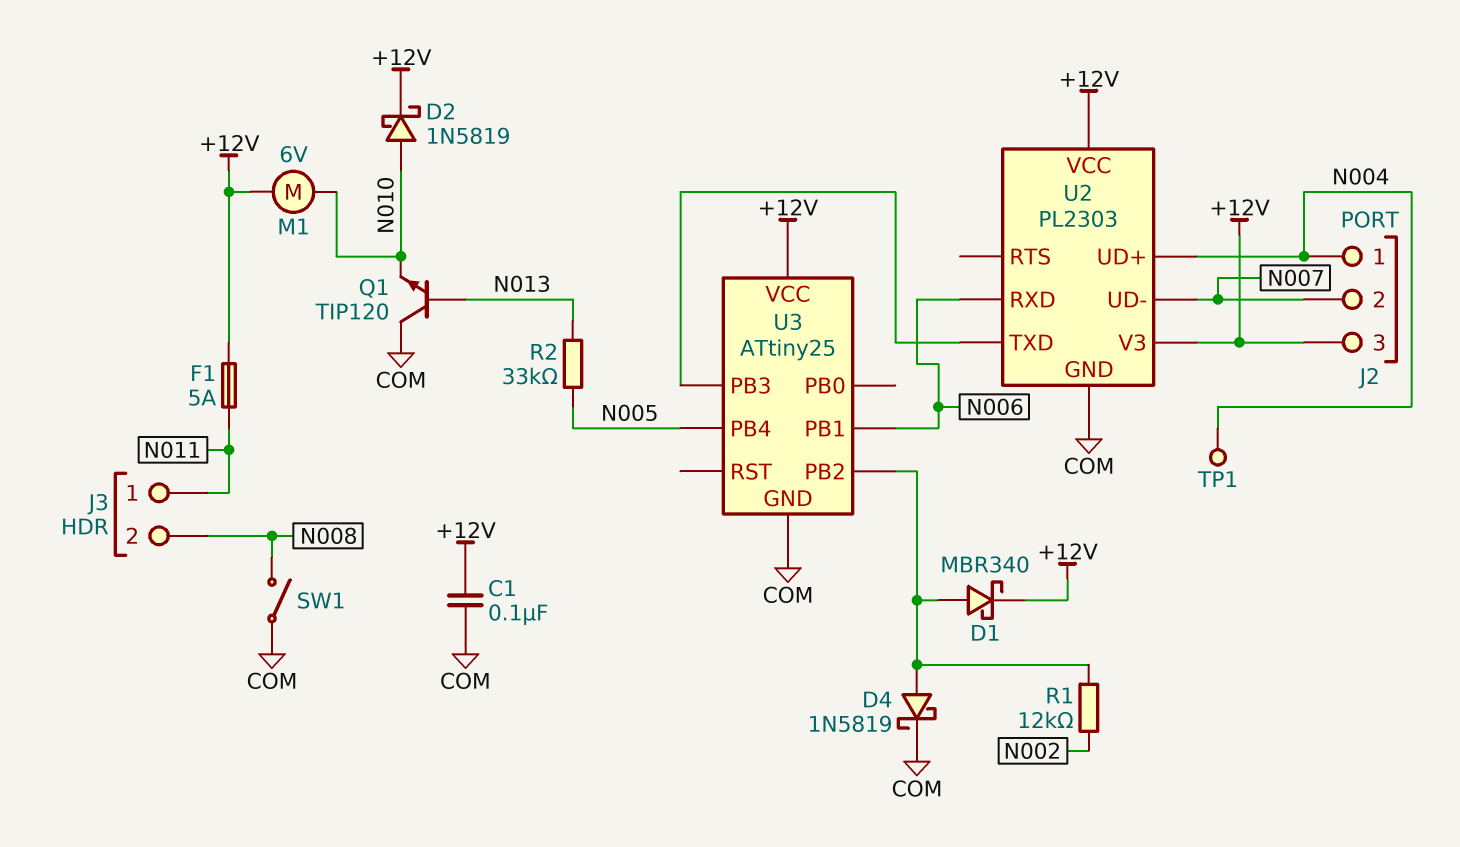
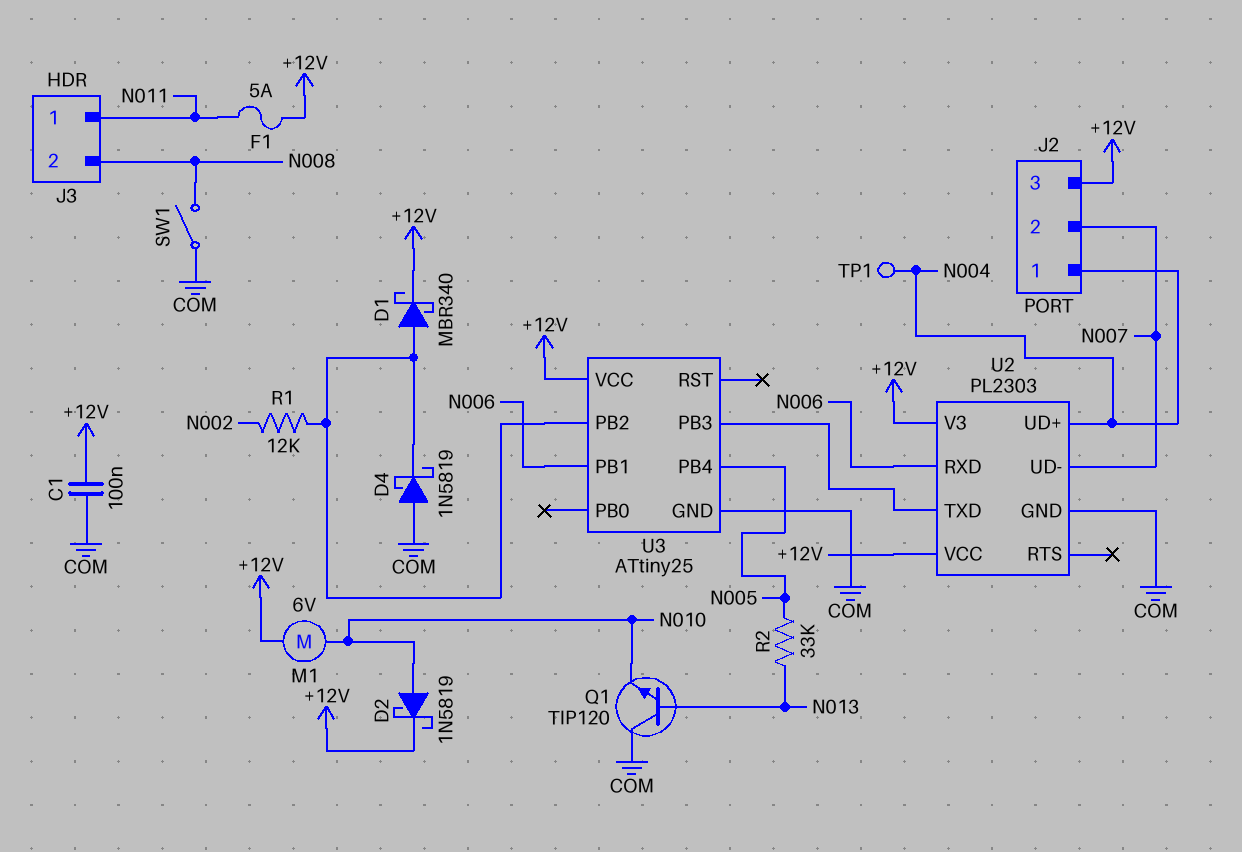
D4: schottky 1N5819 (A U3/PB2, K COM) -> schottky 1N5819 (A COM, K U3/PB2)

